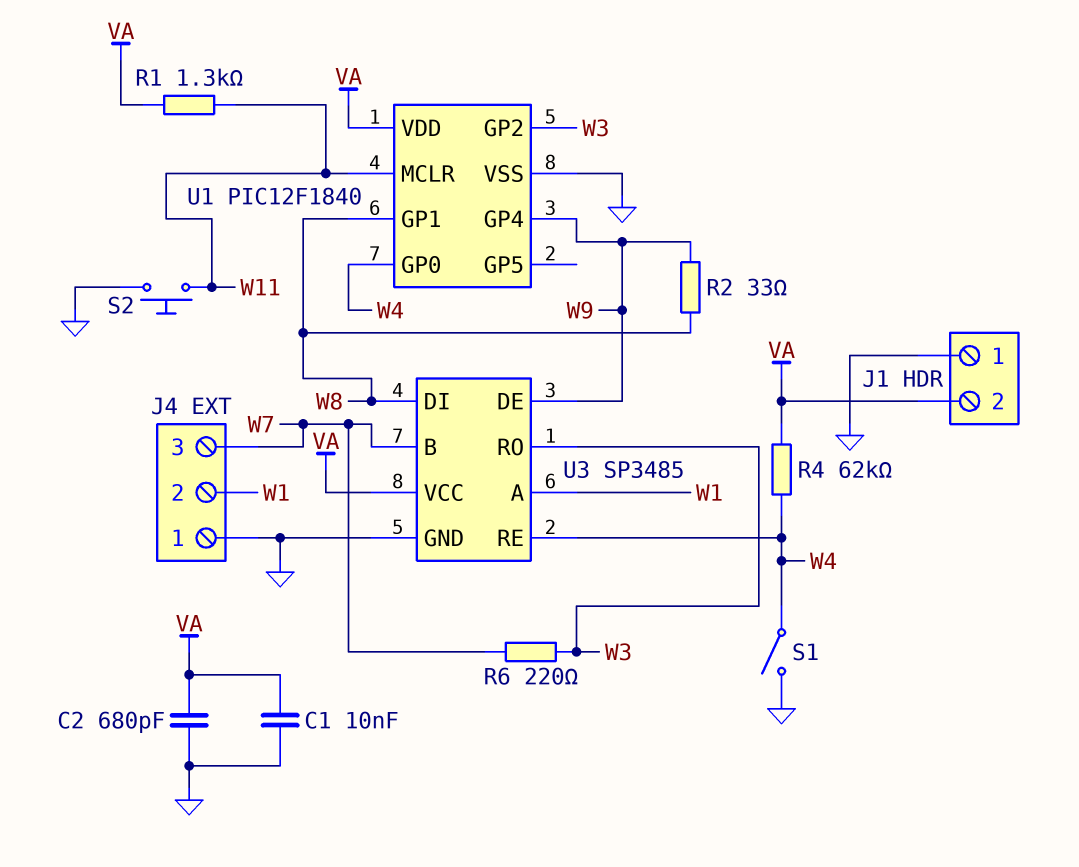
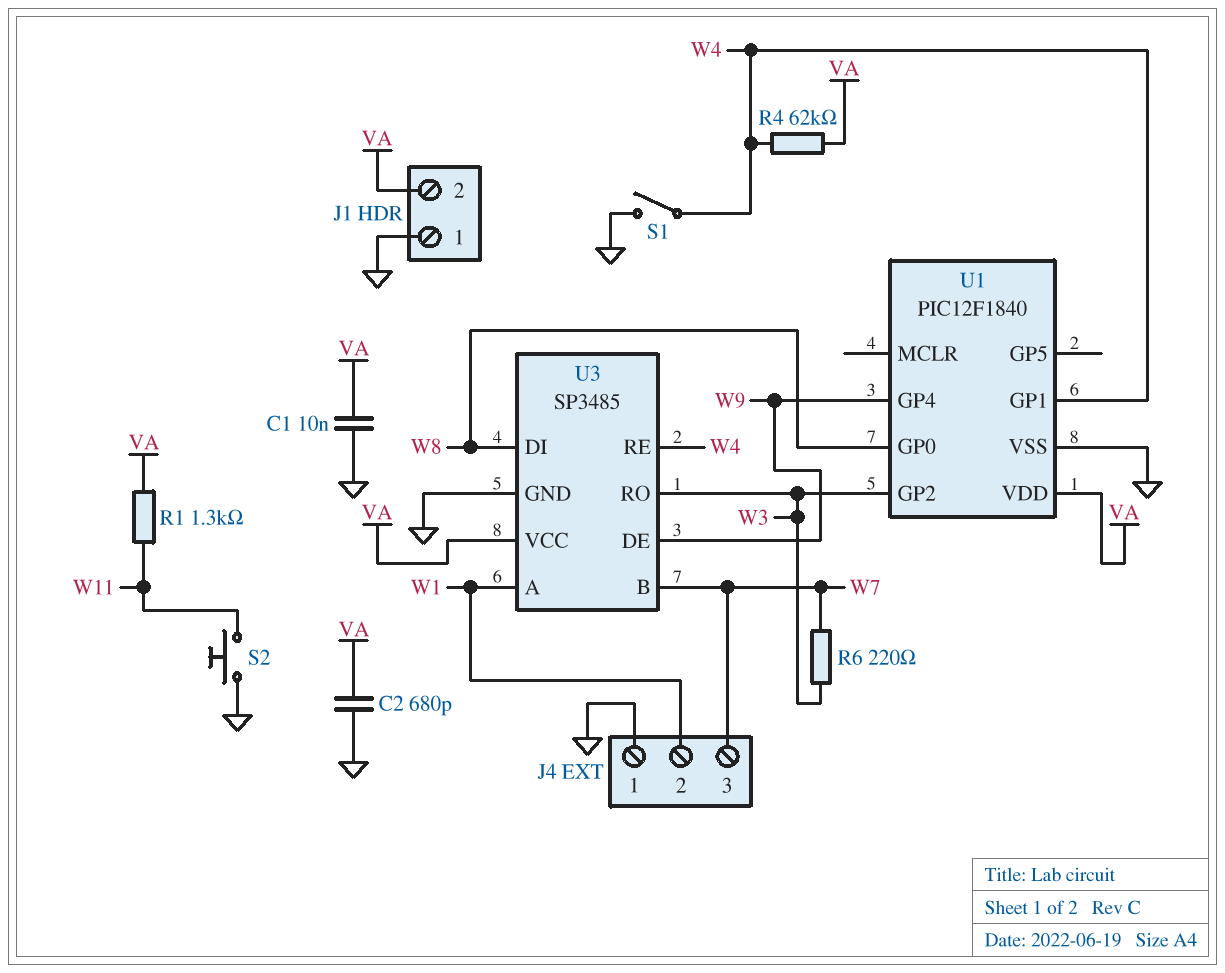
R2: 33 (W8, W9) -> none
U1 pin GP0: W4 -> W8
U1 pin GP1: W8 -> W4
U1 pin MCLR: W11 -> none

